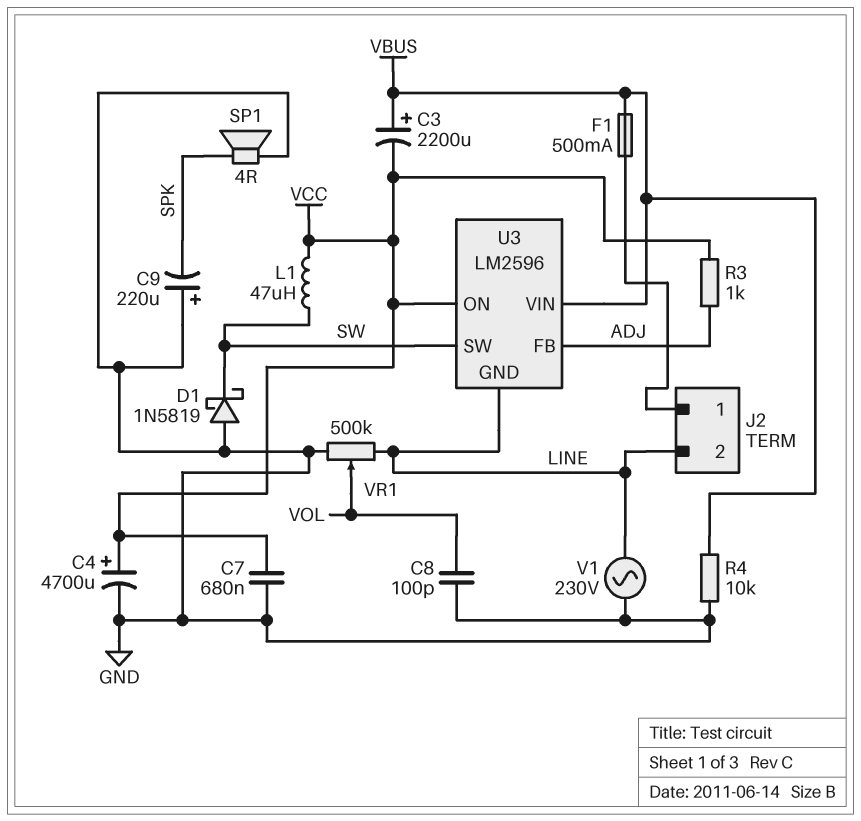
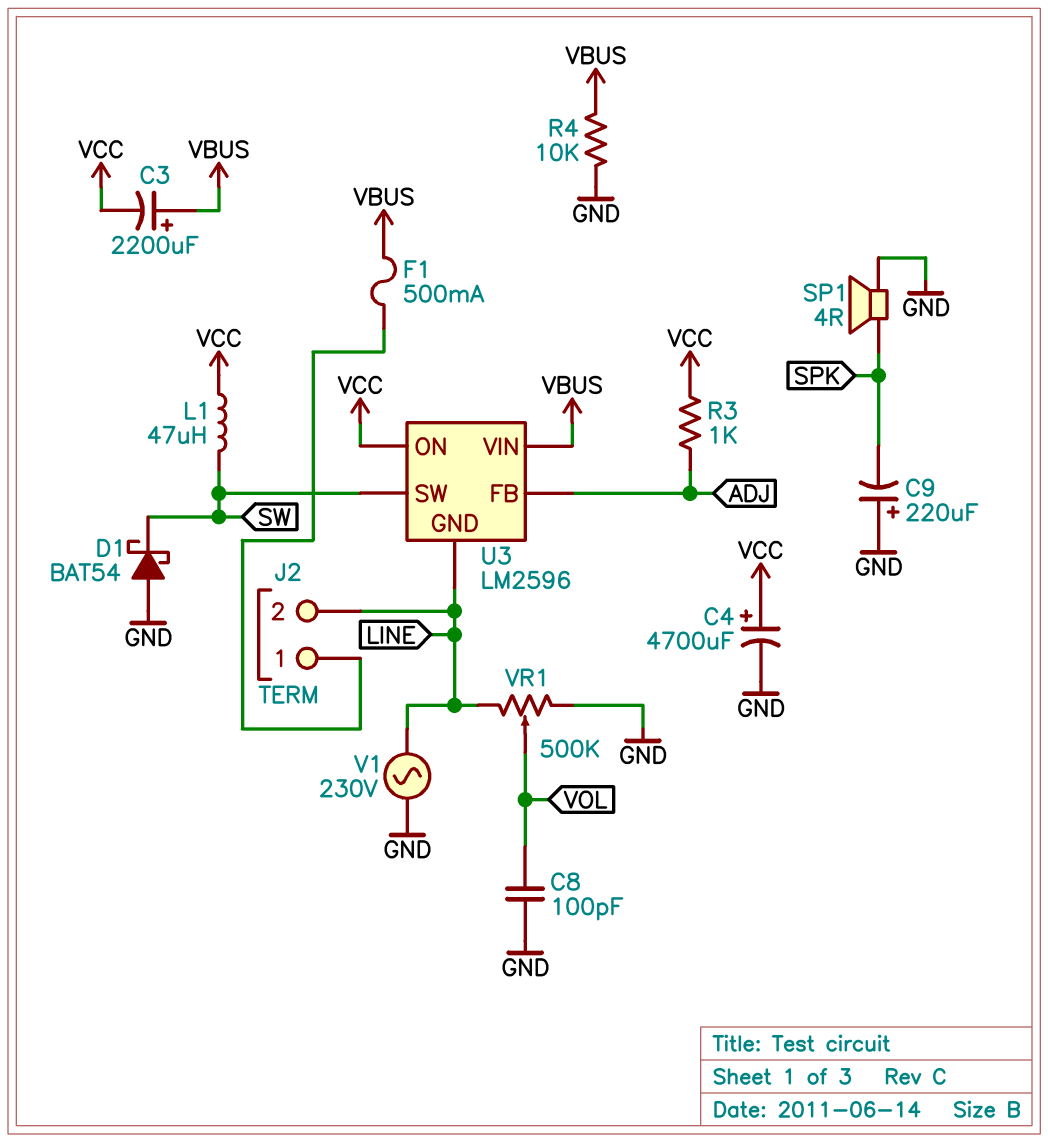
C7: 680nF (GND, VCC) -> none
D1: schottky 1N5819 (A GND, K SW) -> schottky BAT54 (A GND, K SW)

